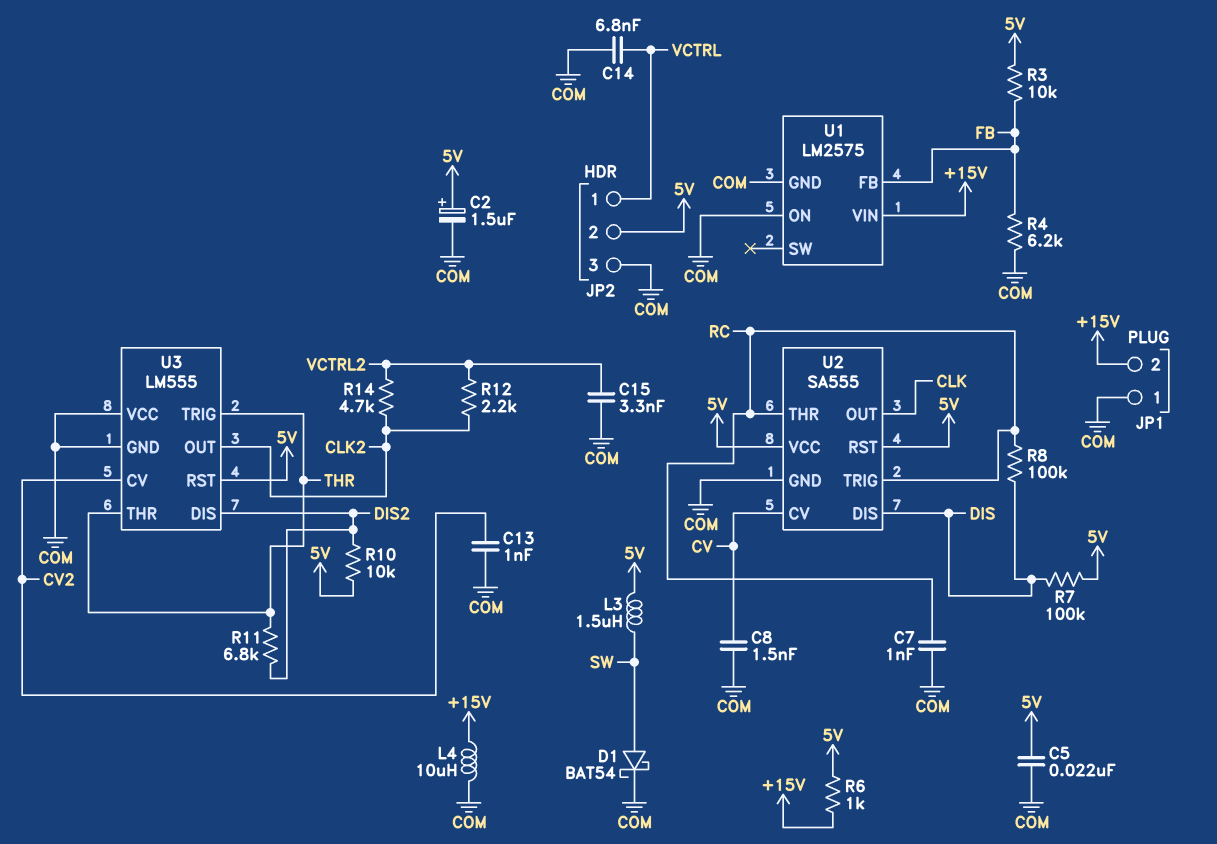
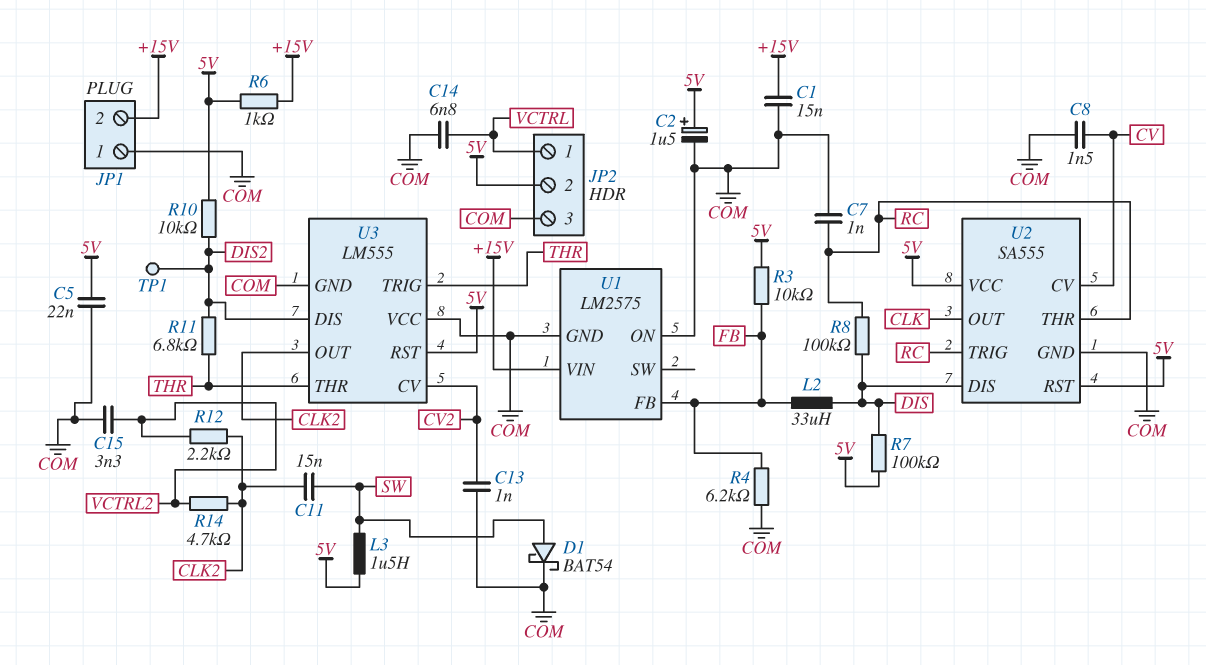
C1: none -> 15nF (+15V, COM)
C11: none -> 15nF (CLK2, SW)
L2: none -> 33uH (DIS, FB)
L4: 10uH (+15V, COM) -> none
TP1: none -> test point (DIS2)

